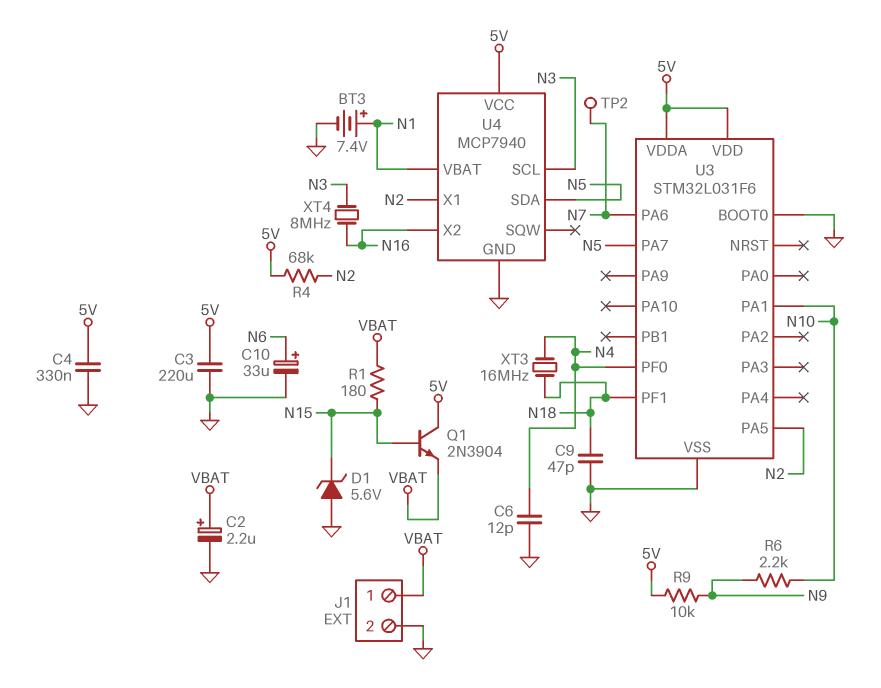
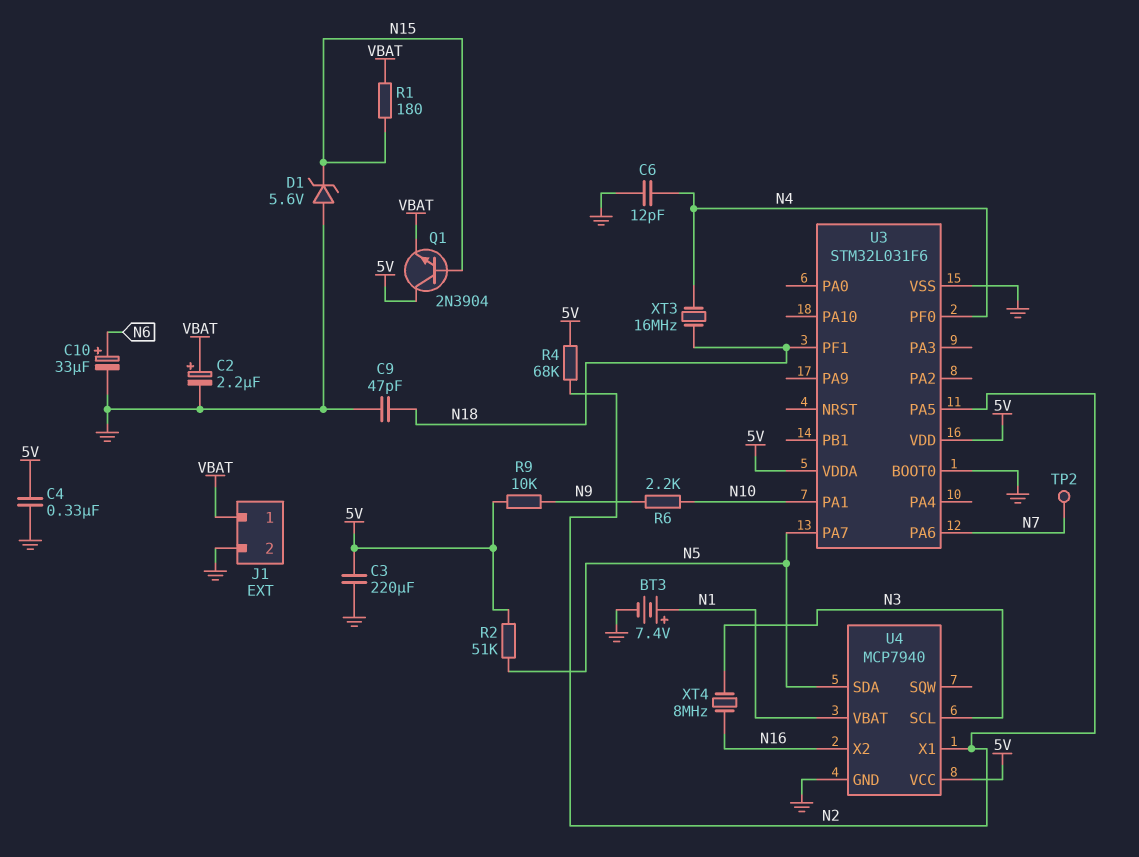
R2: none -> 51k (5V, N5)

